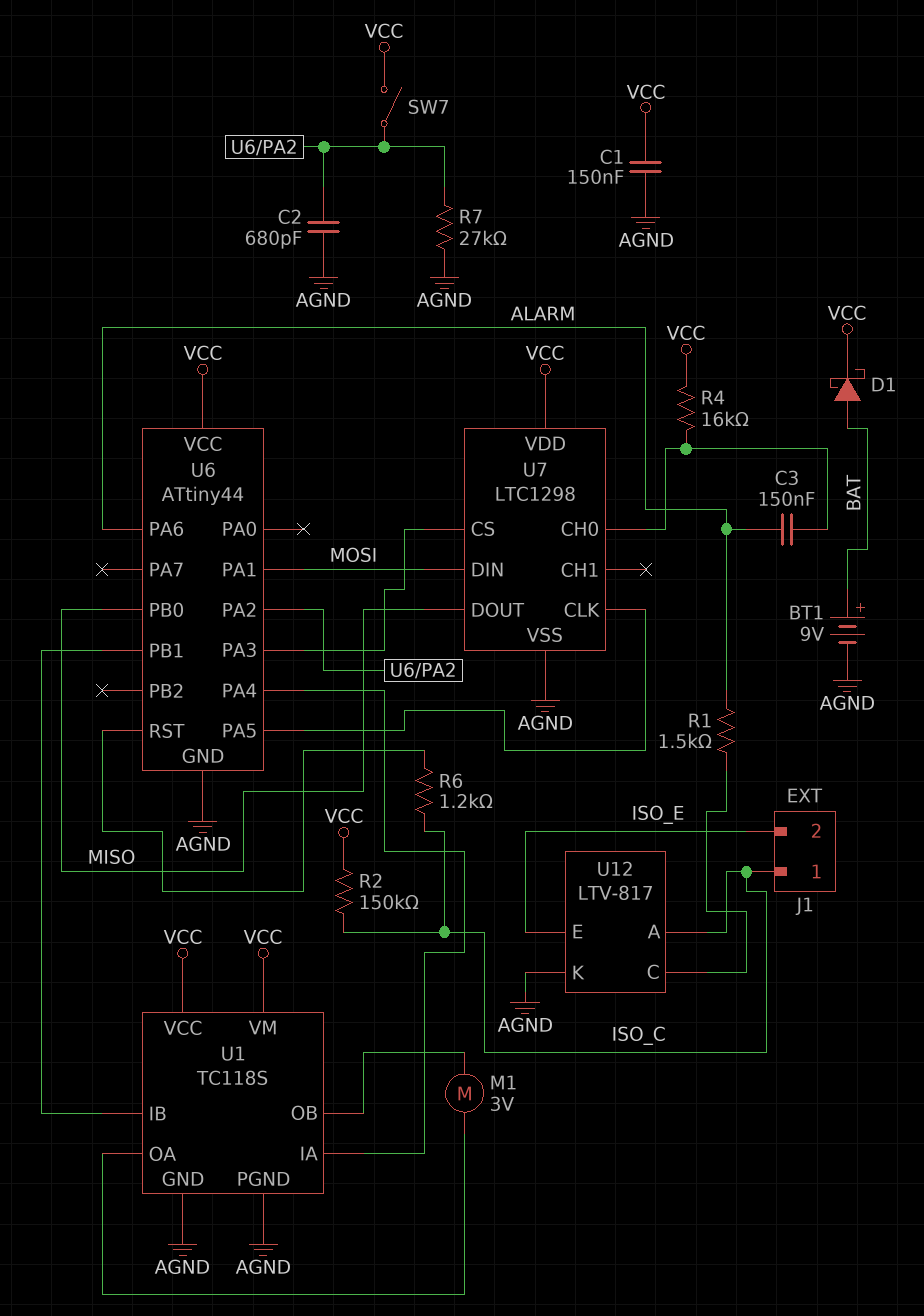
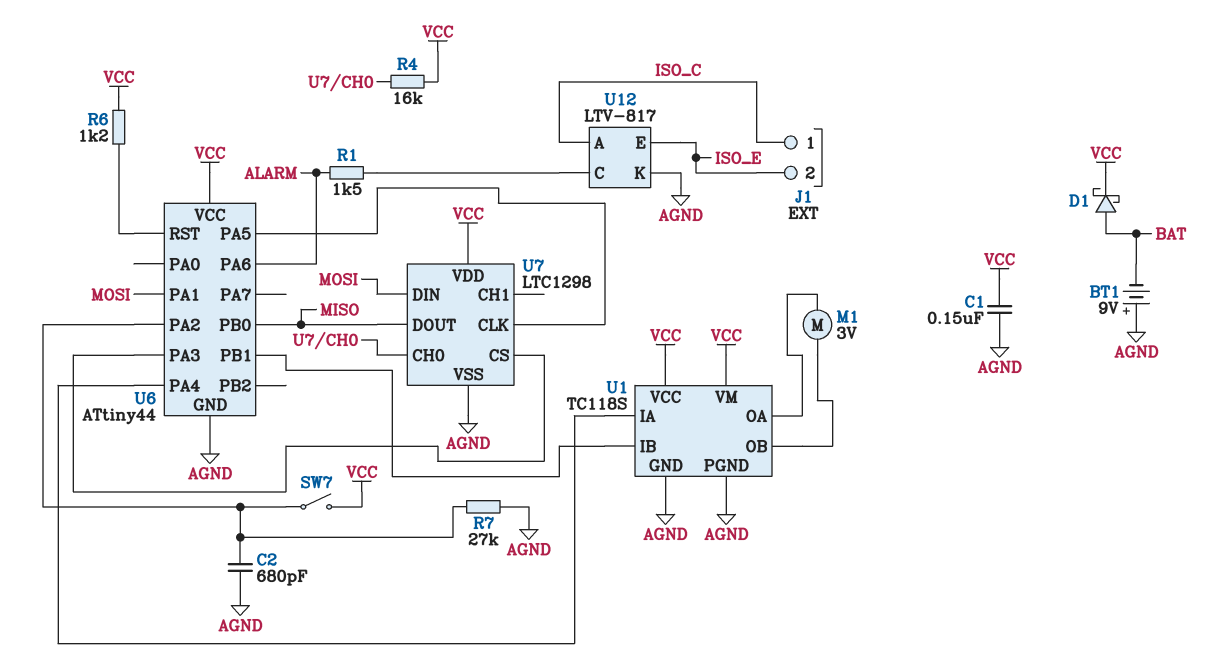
BT1: 9V (plus BAT, minus AGND) -> 9V (plus AGND, minus BAT)
C3: 150nF (ALARM, U7/CH0) -> none
R2: 150k (ISO_C, VCC) -> none
R6: 1.2k (ISO_C, U6/RST) -> 1.2k (U6/RST, VCC)

